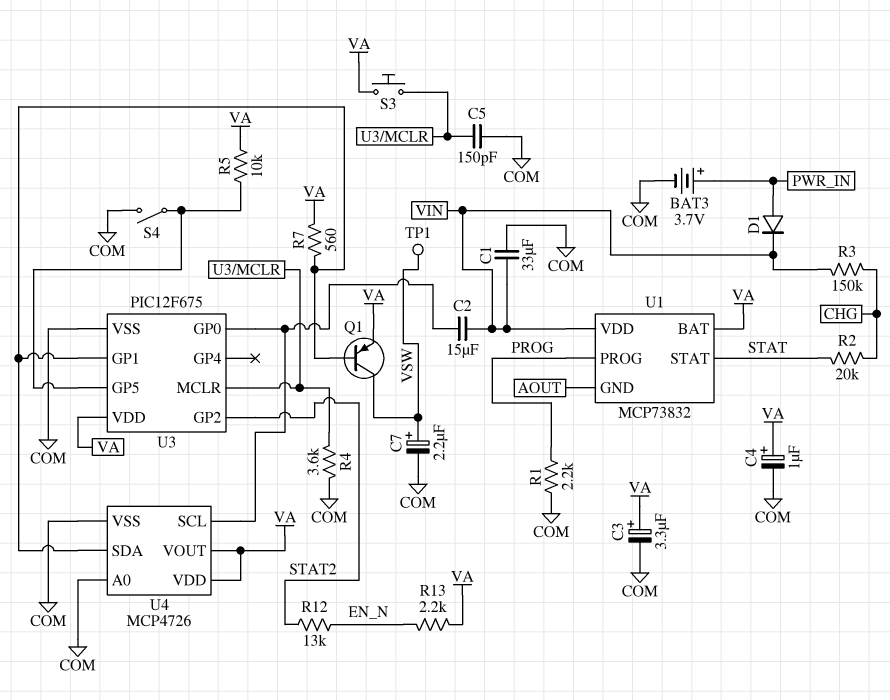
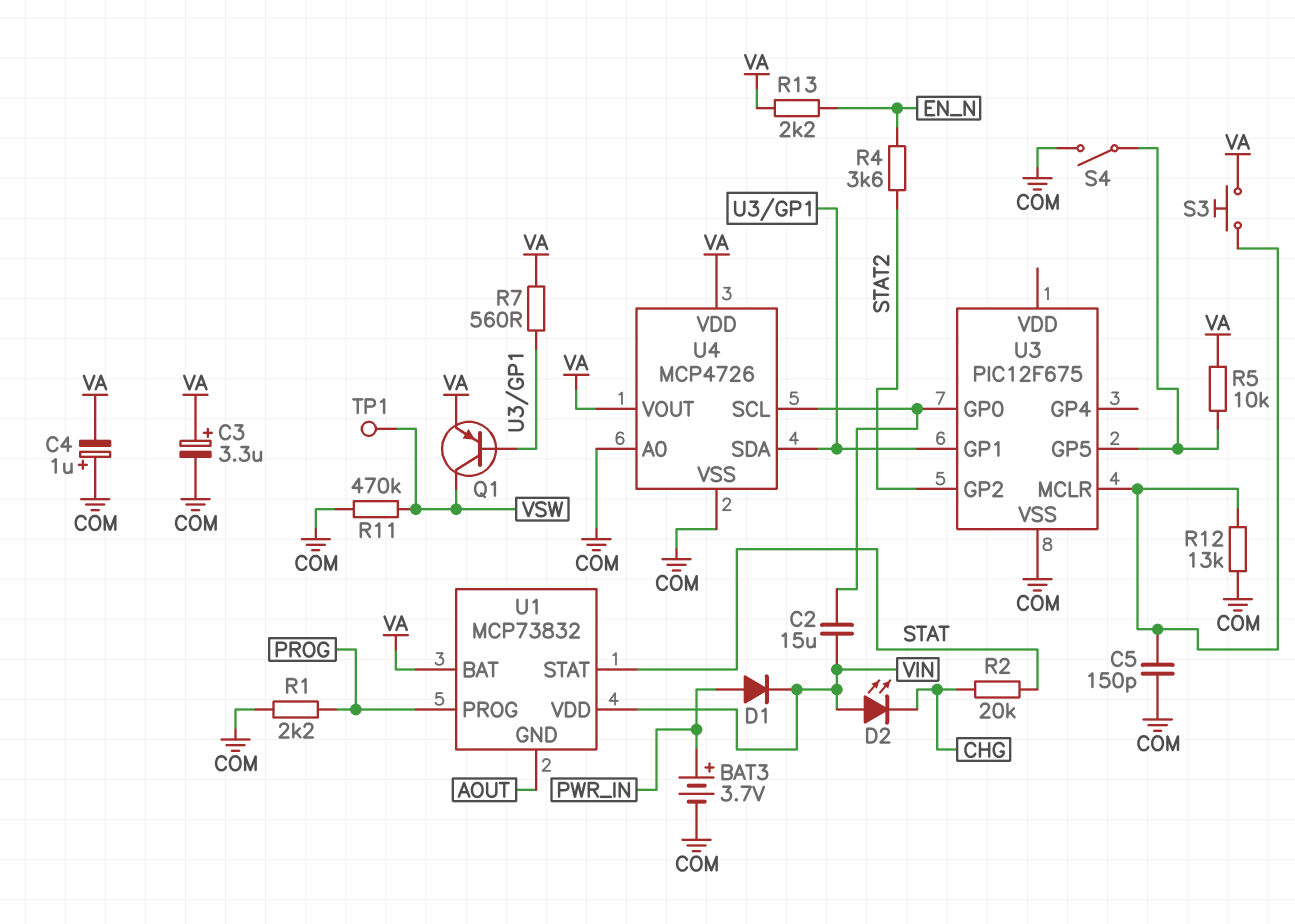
C1: 33uF (COM, VIN) -> none
C4: 1uF (plus VA, minus COM) -> 1uF (plus COM, minus VA)
C7: 2.2uF (plus VSW, minus COM) -> none
D2: none -> LED (A VIN, K CHG)
R3: 150k (CHG, VIN) -> none
R4: 3.6k (COM, U3/MCLR) -> 3.6k (EN_N, STAT2)
R11: none -> 470k (COM, VSW)
R12: 13k (EN_N, STAT2) -> 13k (COM, U3/MCLR)
U3 pin VDD: VA -> none

